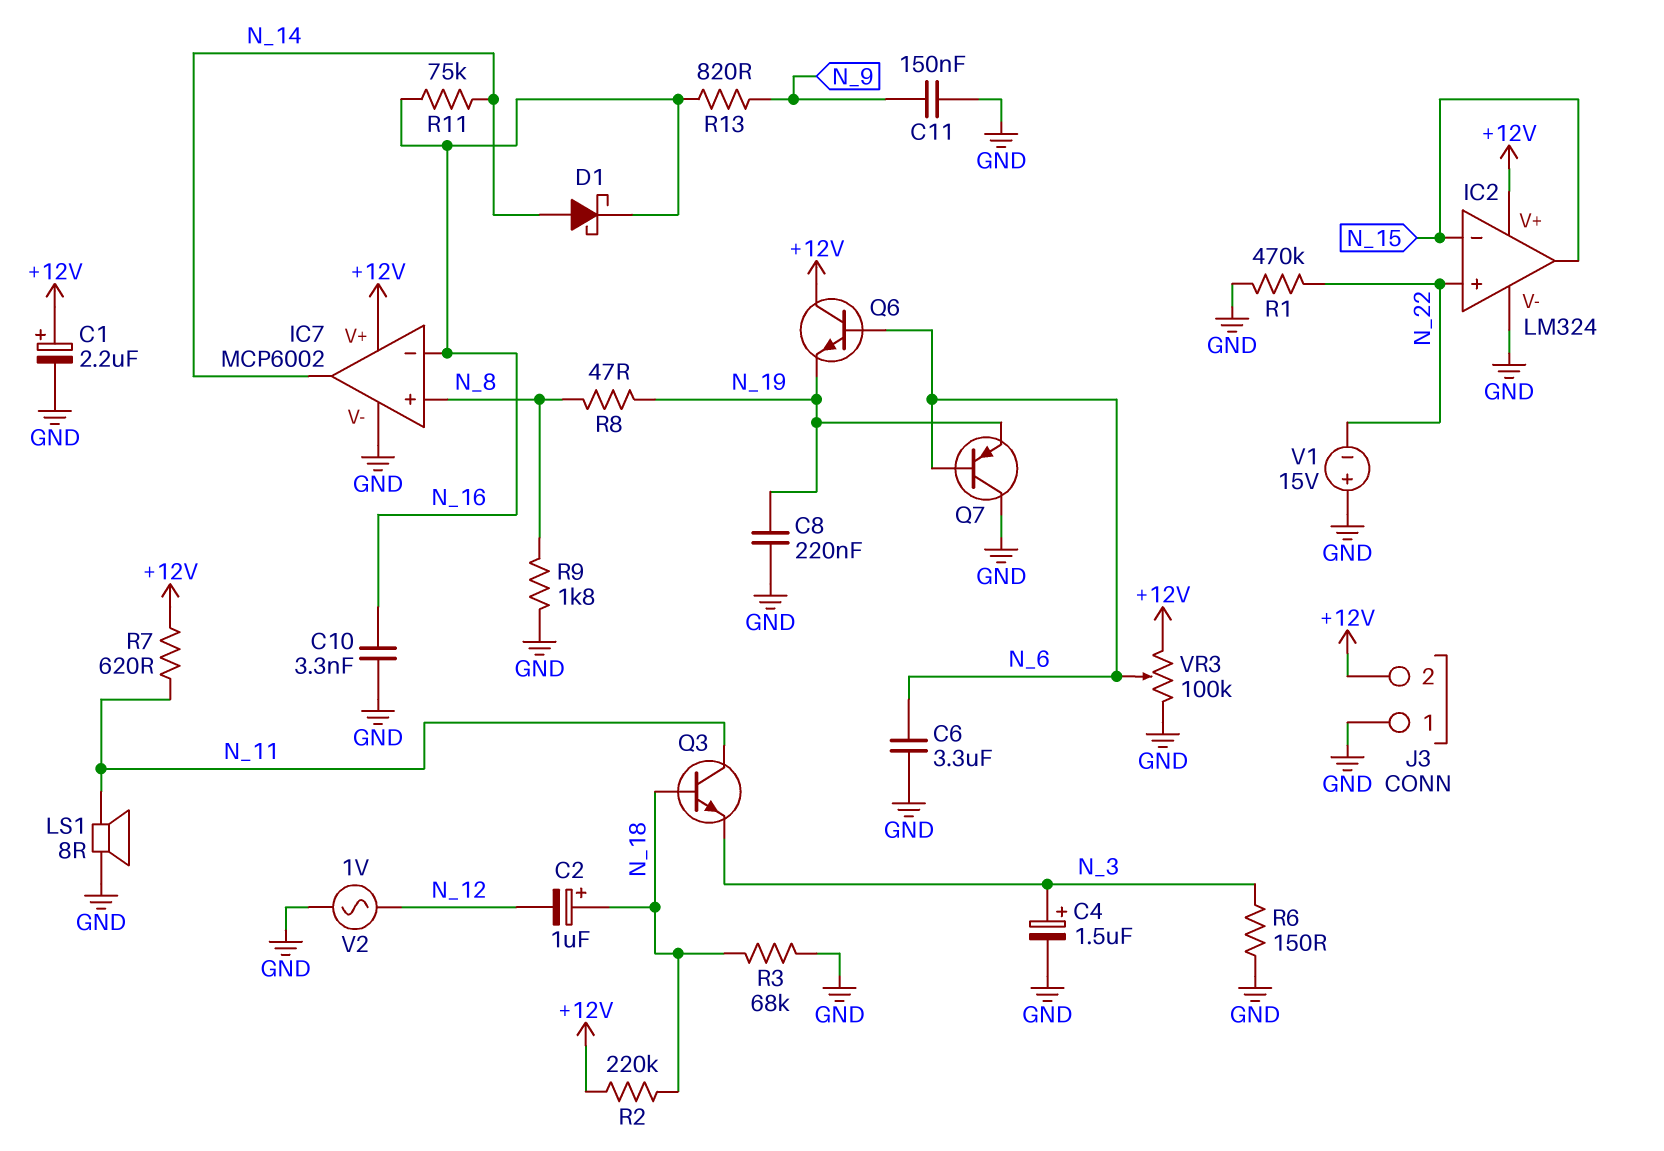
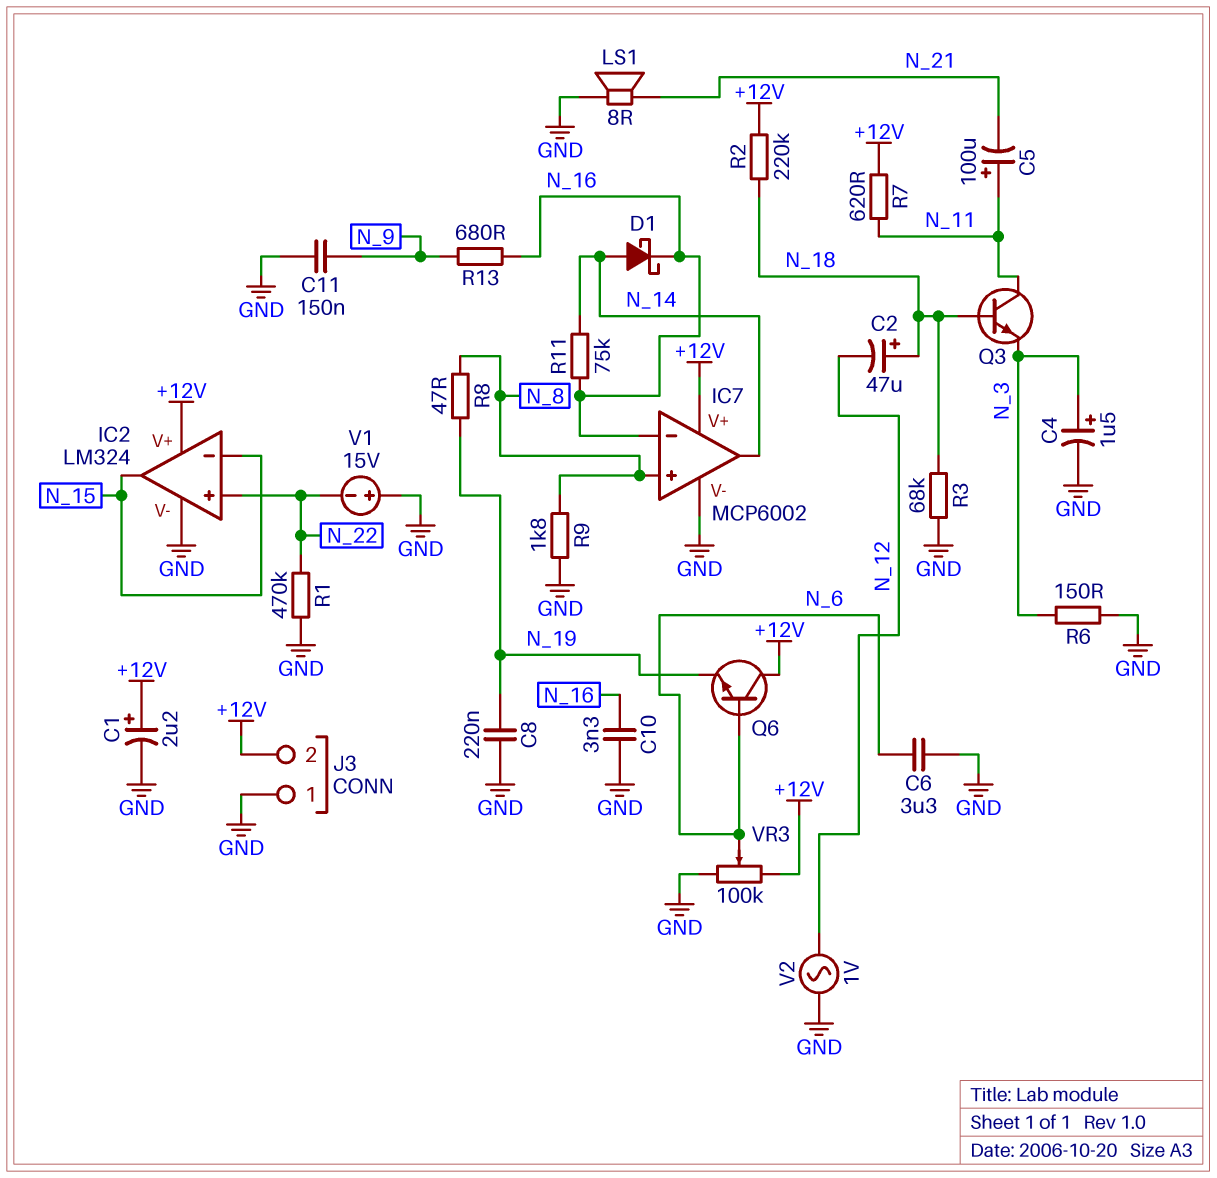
C2: 1uF (plus N_18, minus N_12) -> 47uF (plus N_18, minus N_12)
C5: none -> 100uF (plus N_11, minus N_21)
LS1: speaker 8R (GND, N_11) -> speaker 8R (GND, N_21)
Q7: PNP (B N_6, C GND, E N_19) -> none
R13: 820 (N_9, N_16) -> 680 (N_9, N_16)

